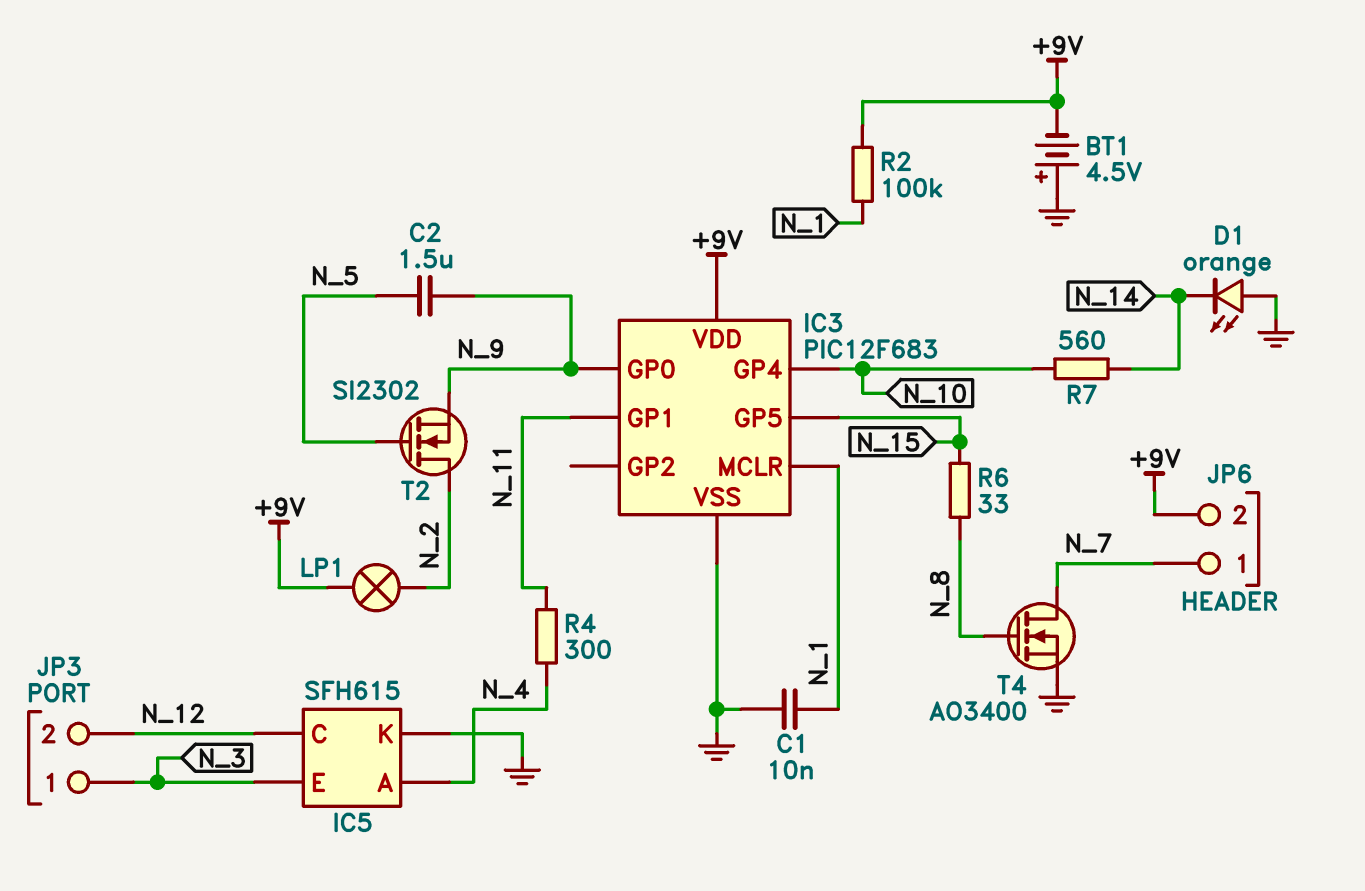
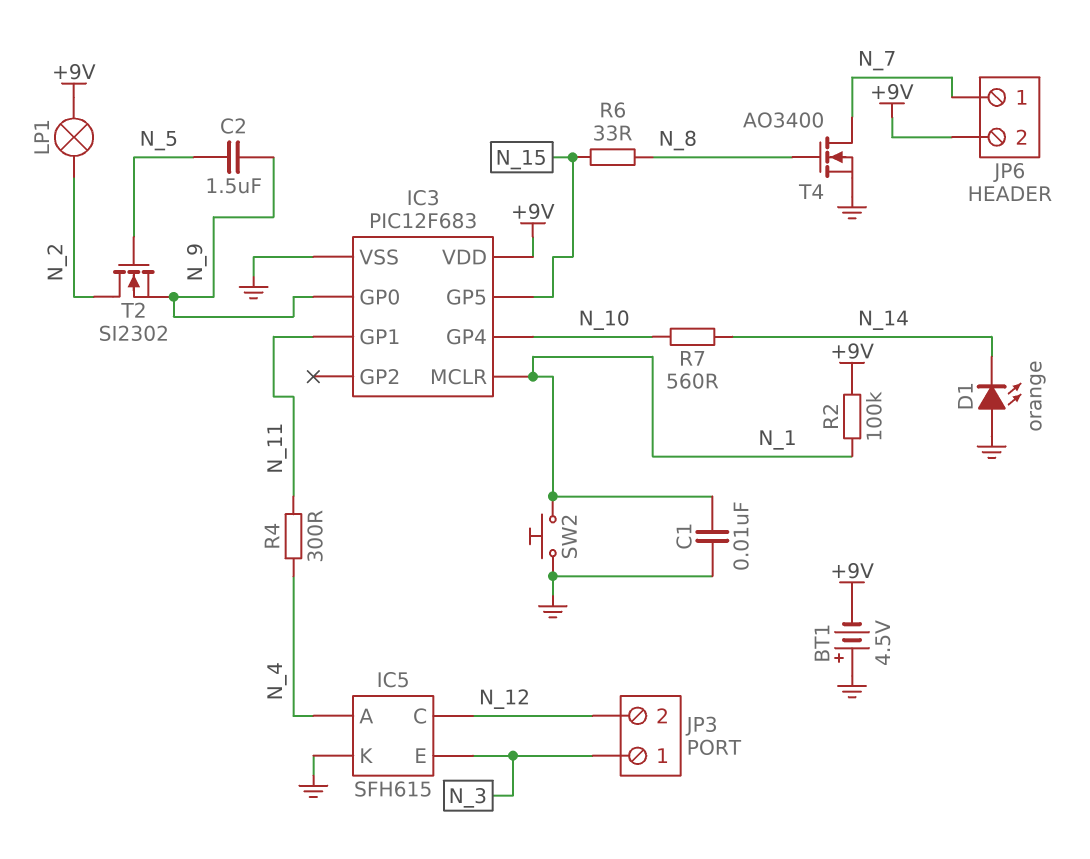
SW2: none -> button (GND, N_1)

